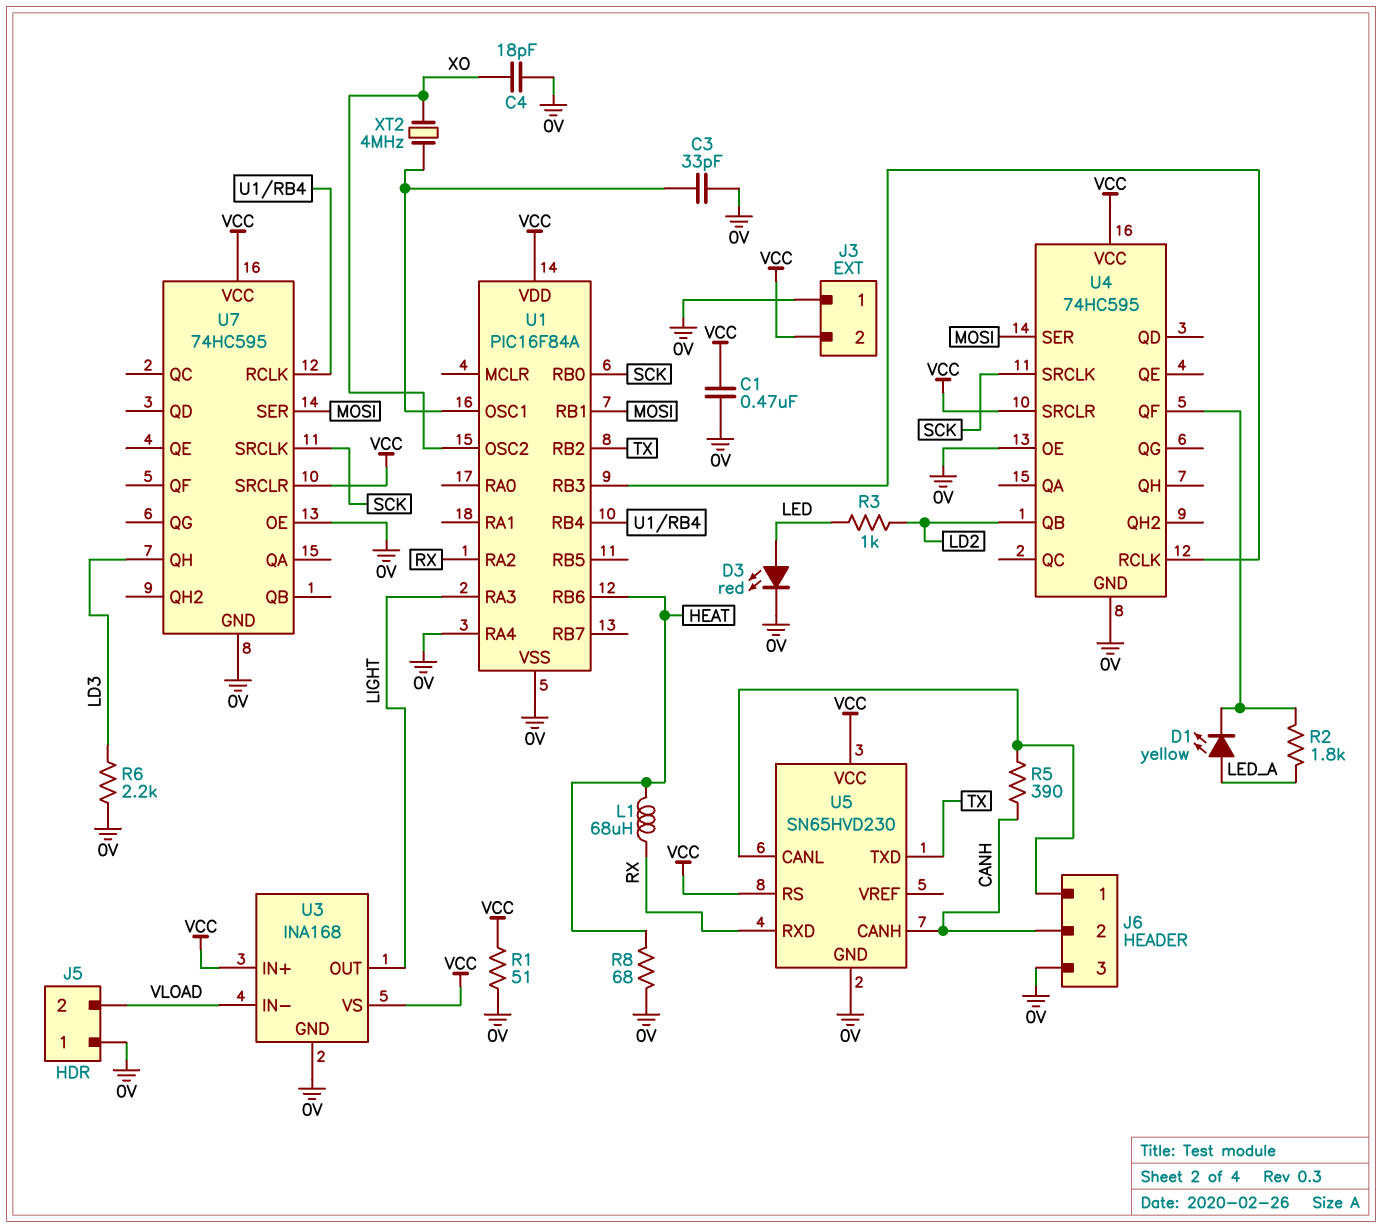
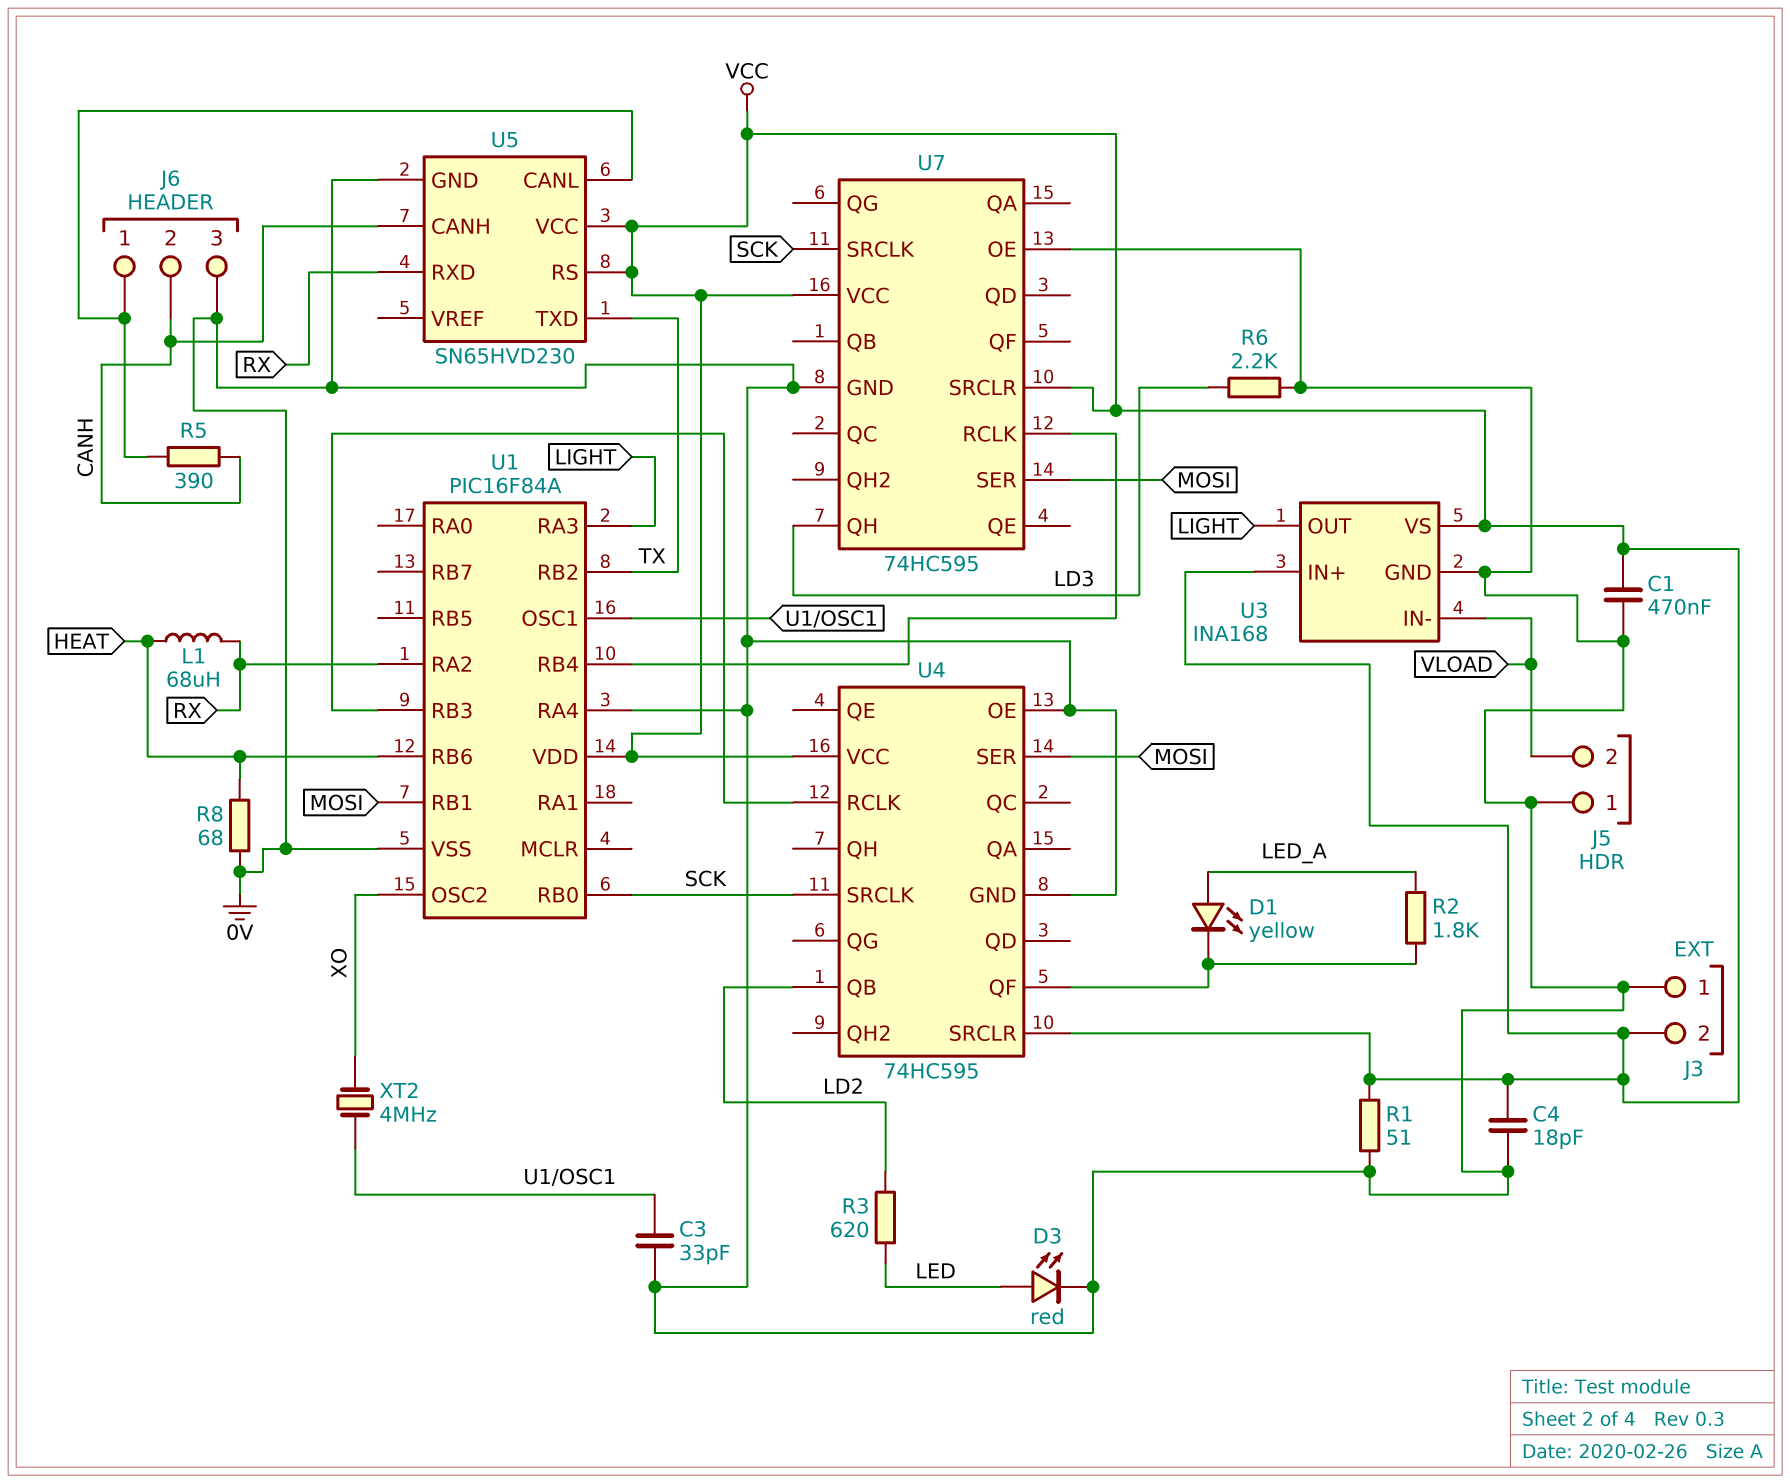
C4: 18pF (0V, XO) -> 18pF (0V, VCC)
R3: 1k (LD2, LED) -> 620 (LD2, LED)

